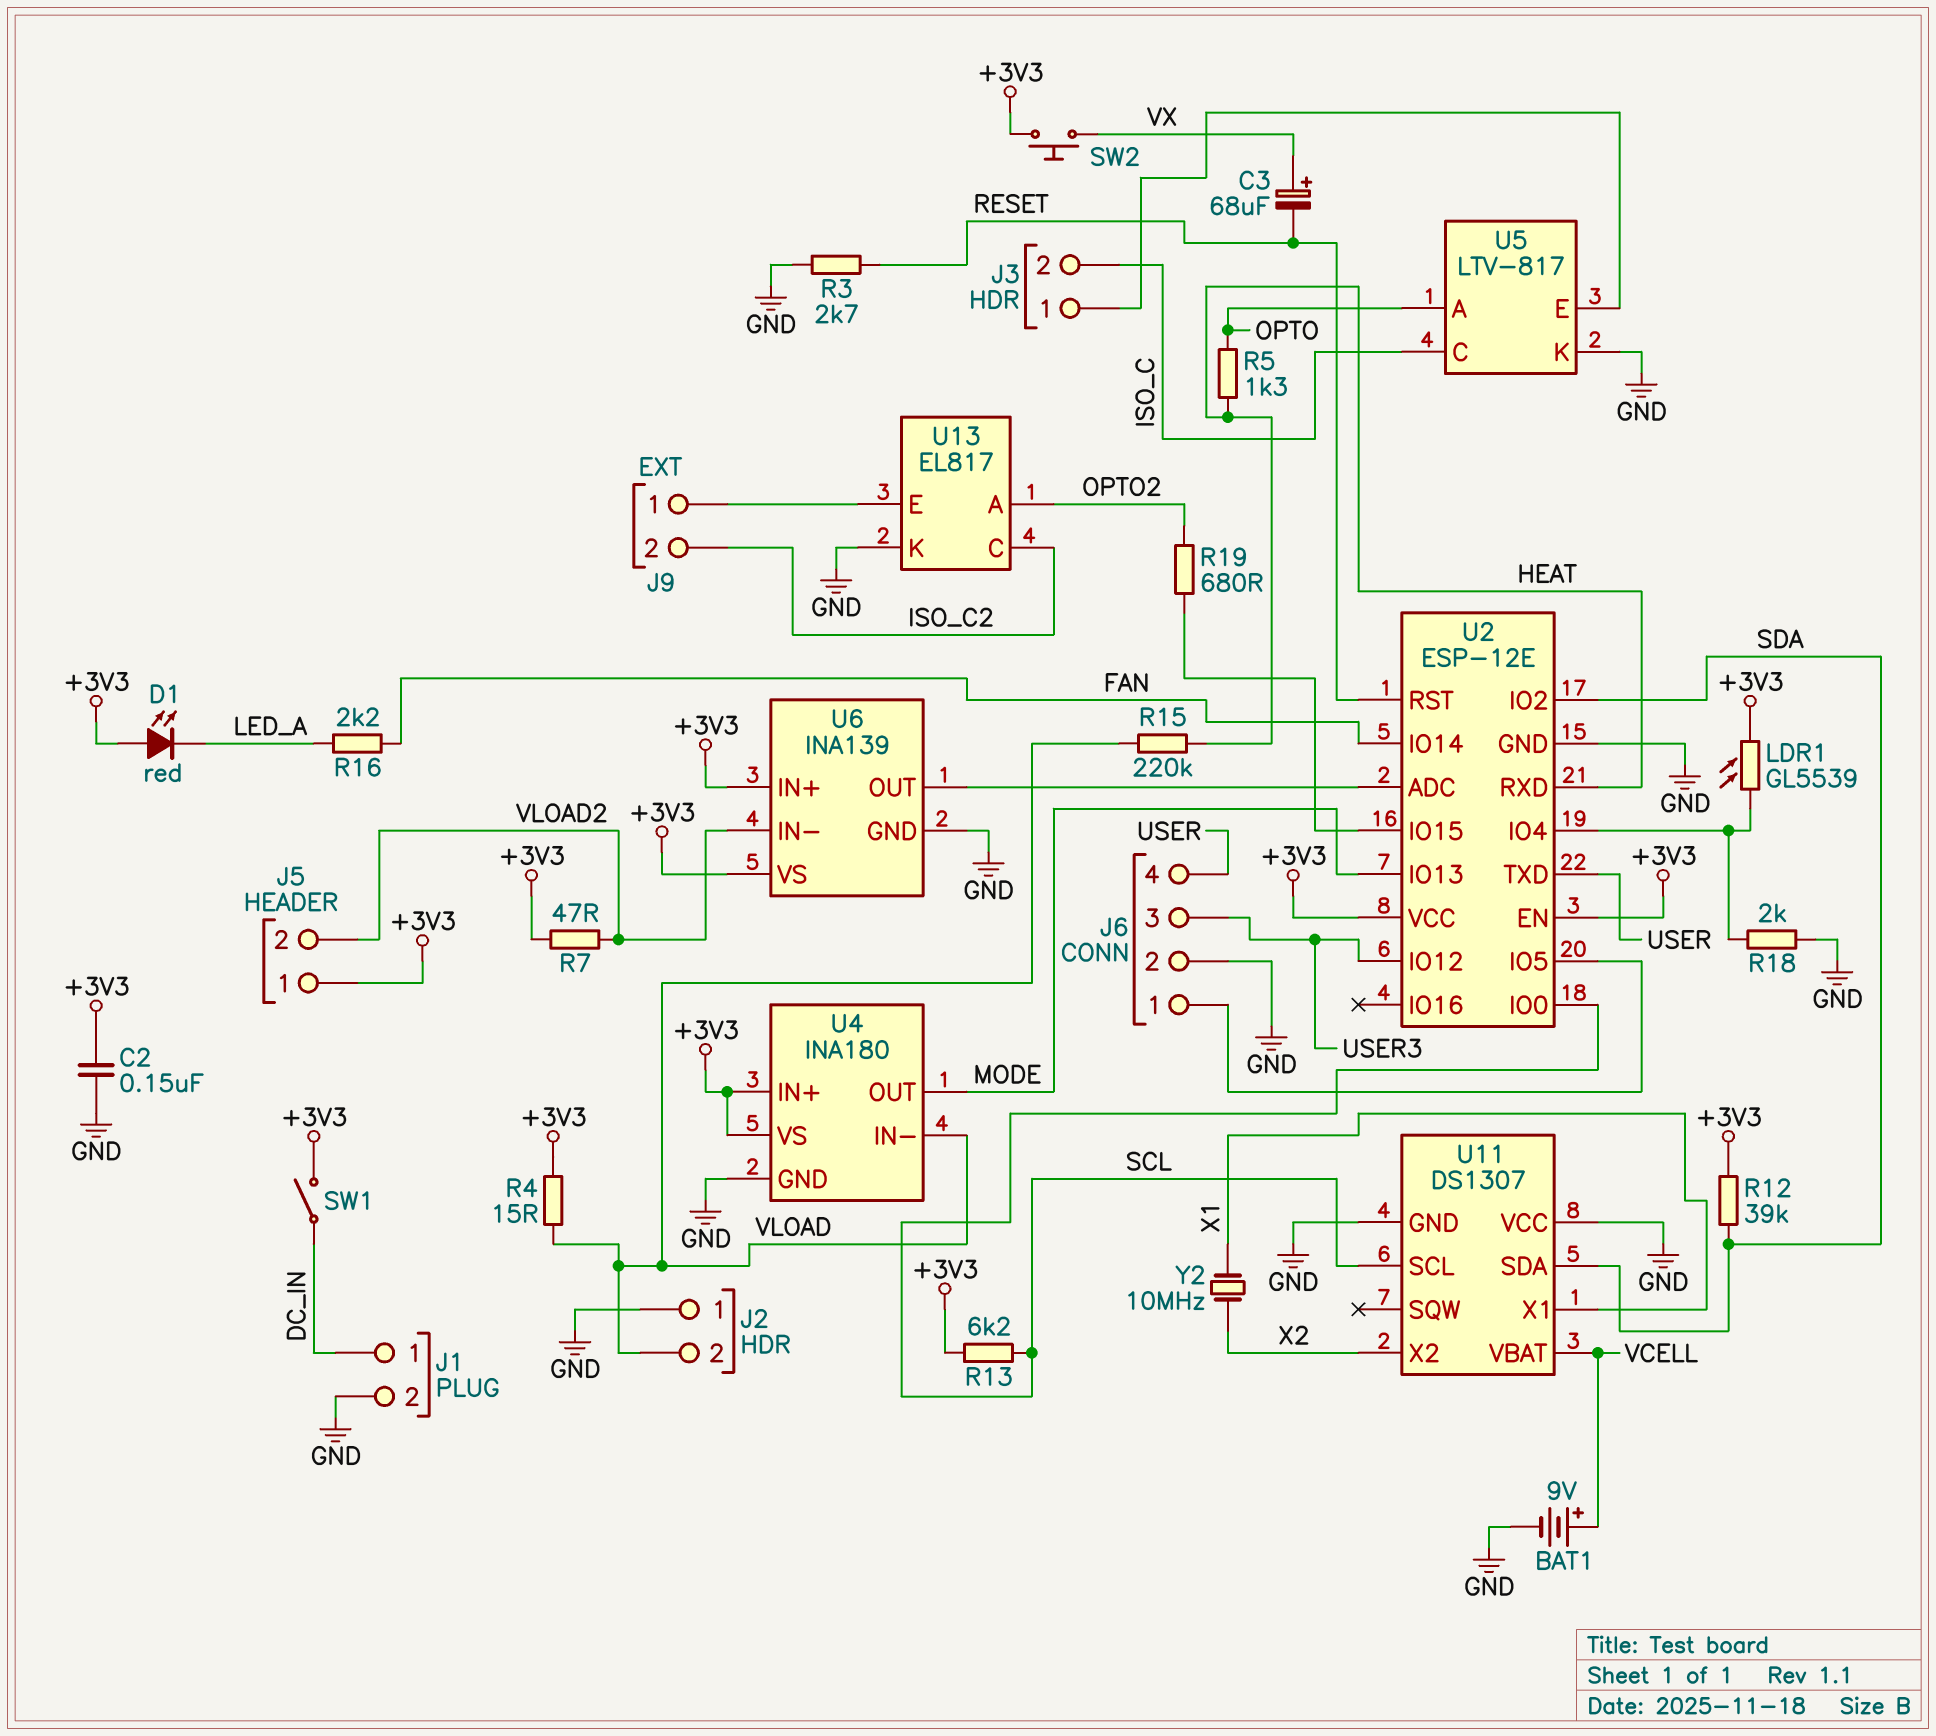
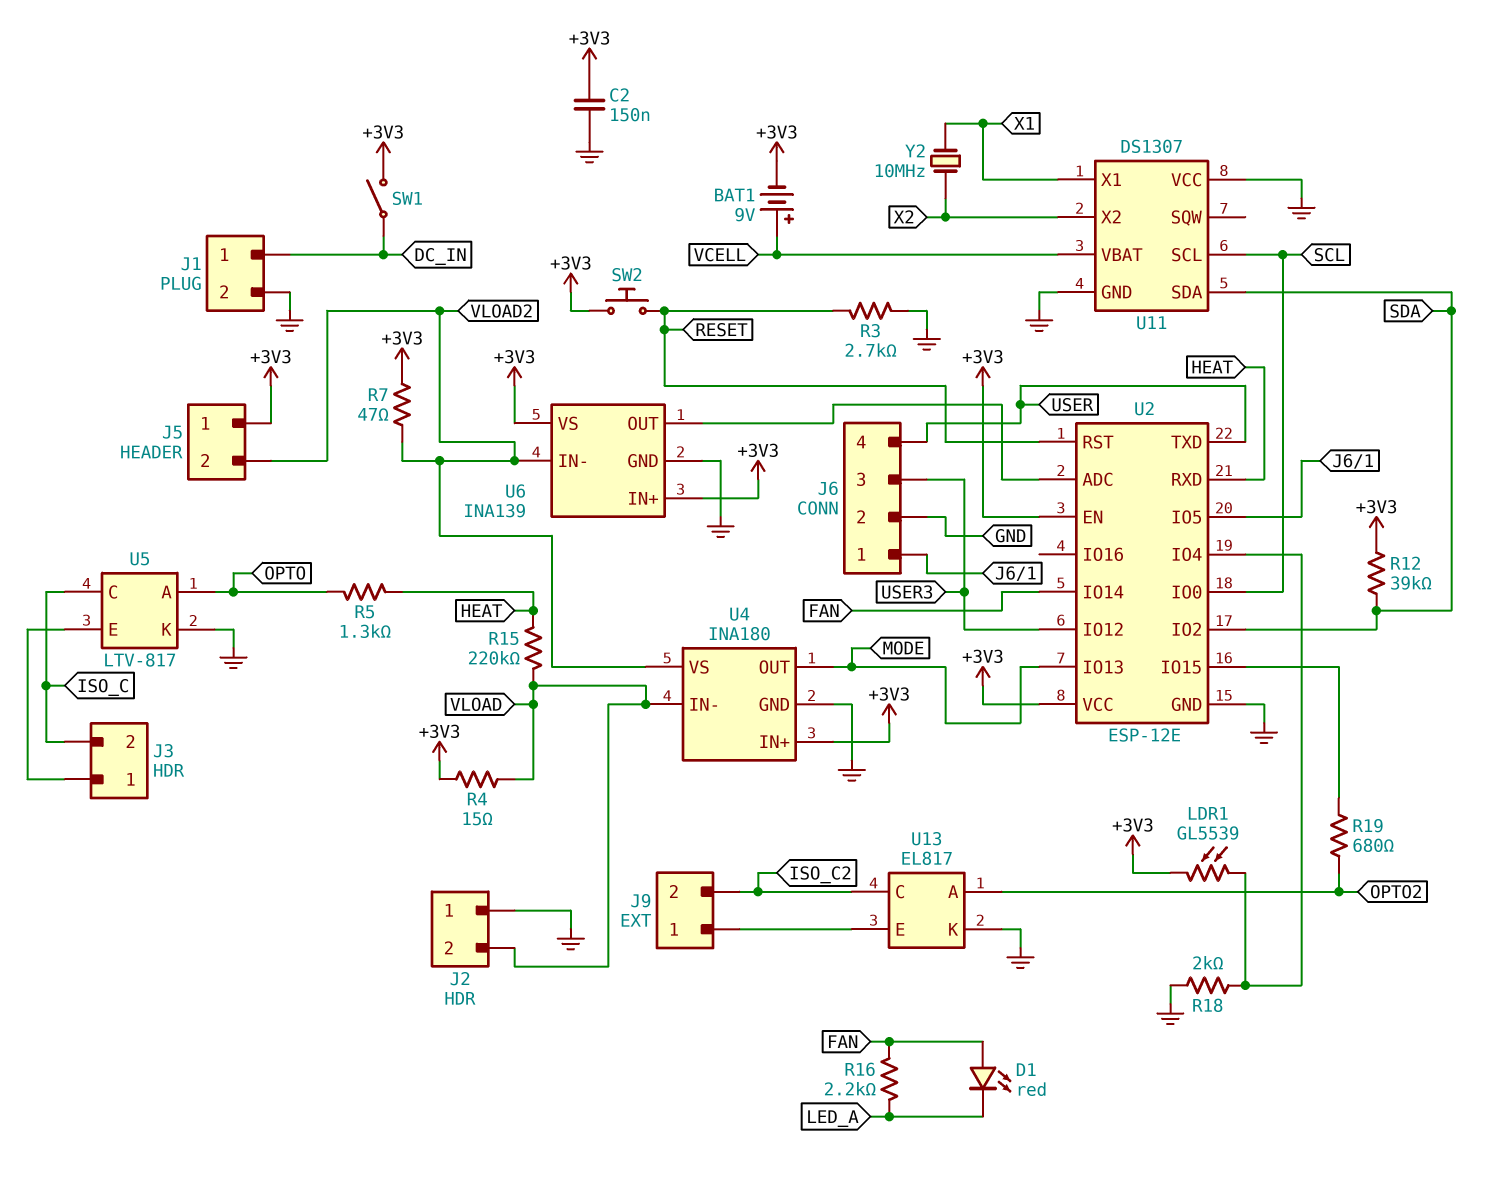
BAT1: 9V (plus VCELL, minus GND) -> 9V (plus VCELL, minus +3V3)
C3: 68uF (plus VX, minus RESET) -> none
D1: LED red (A +3V3, K LED_A) -> LED red (A FAN, K LED_A)
R13: 6.2k (+3V3, SCL) -> none
SW2: button (+3V3, VX) -> button (+3V3, RESET)
U4 pin VS: +3V3 -> VLOAD2

